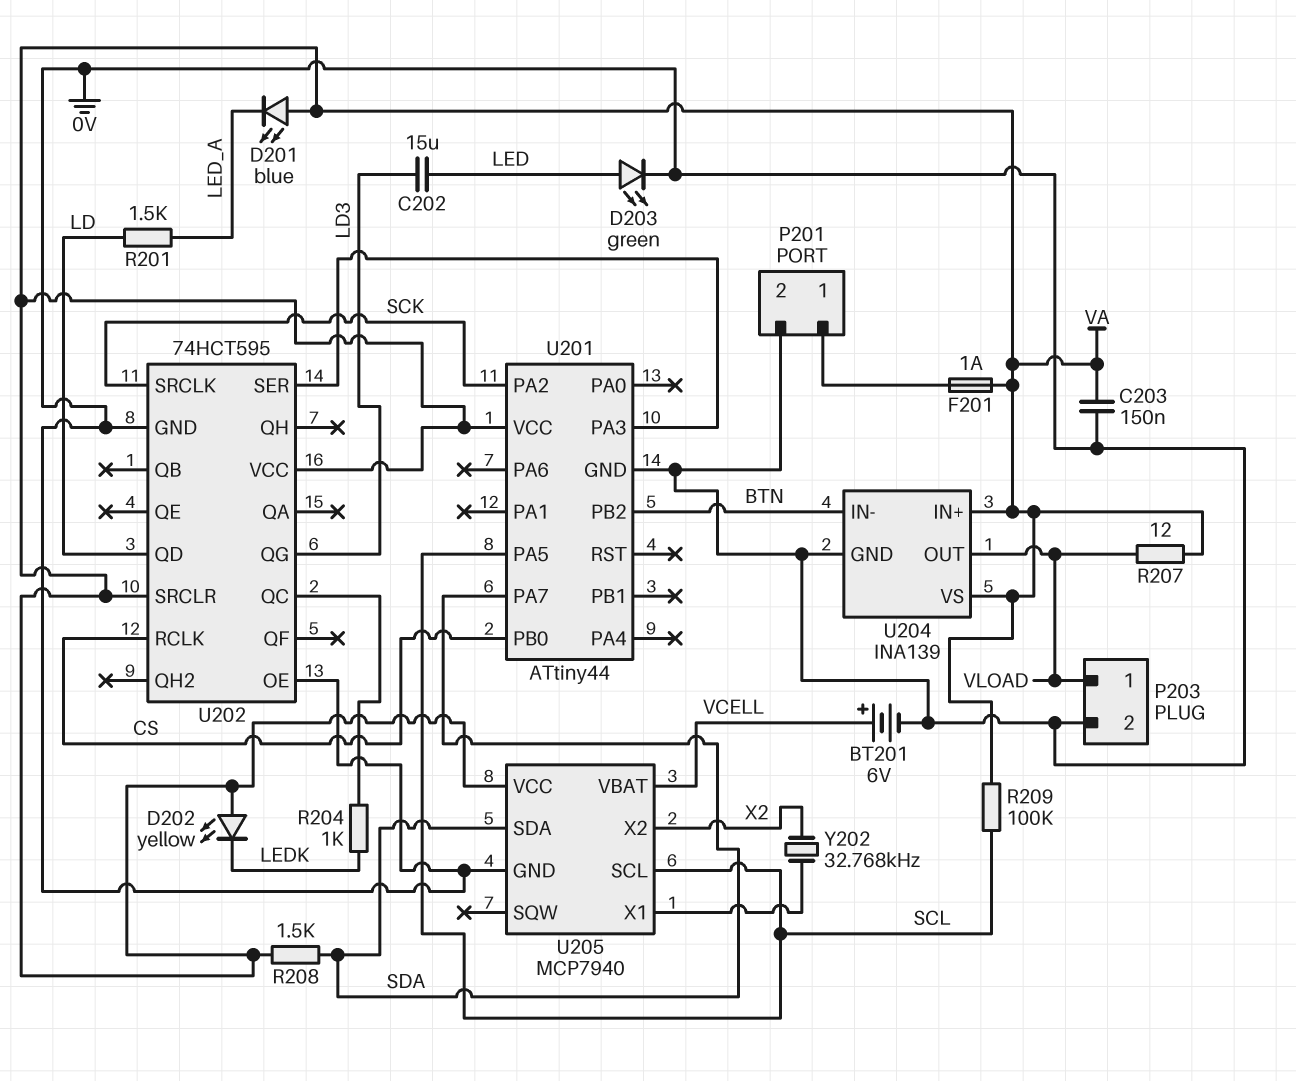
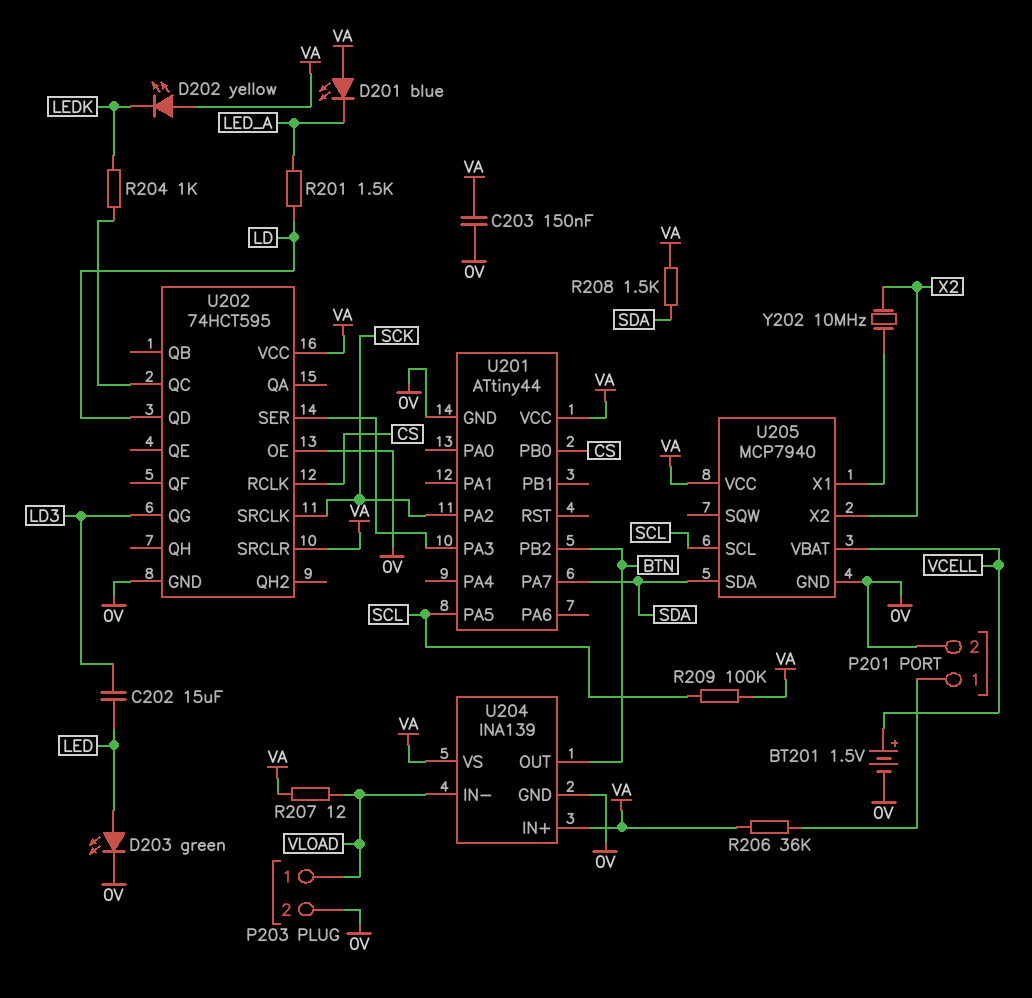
BT201: 6V (plus VCELL, minus 0V) -> 1.5V (plus VCELL, minus 0V)
F201: 1A (P201/1, VA) -> none
R206: none -> 36k (P201/1, VA)
U204 pin IN-: BTN -> VLOAD
U204 pin OUT: VLOAD -> BTN
Y202: 32.768kHz (U205/X1, X2) -> 10MHz (U205/X1, X2)

